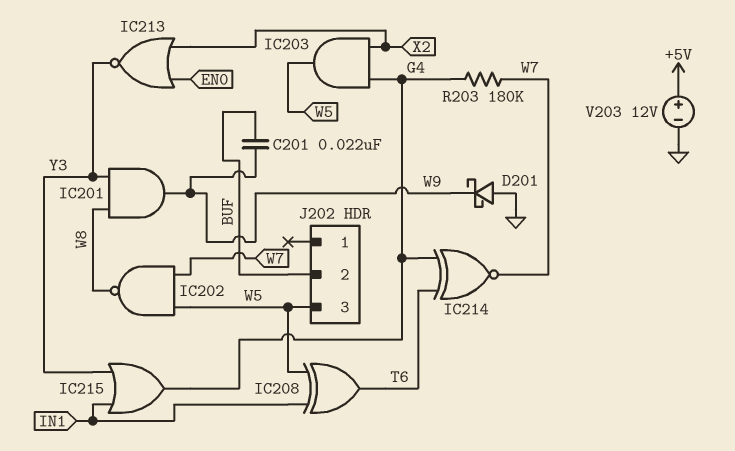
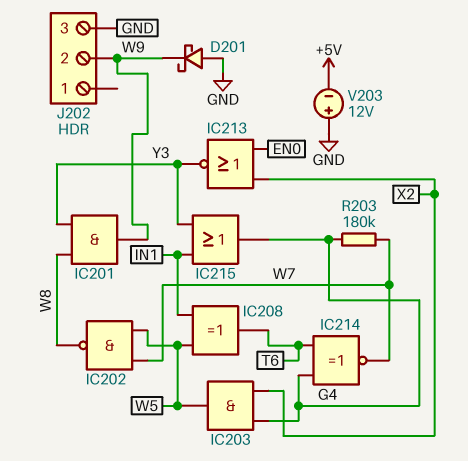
C201: 22nF (BUF, W9) -> none
J202 pin 2: BUF -> W9
J202 pin 3: W5 -> GND
V203: 12V (plus +5V, minus GND) -> 12V (plus GND, minus +5V)

